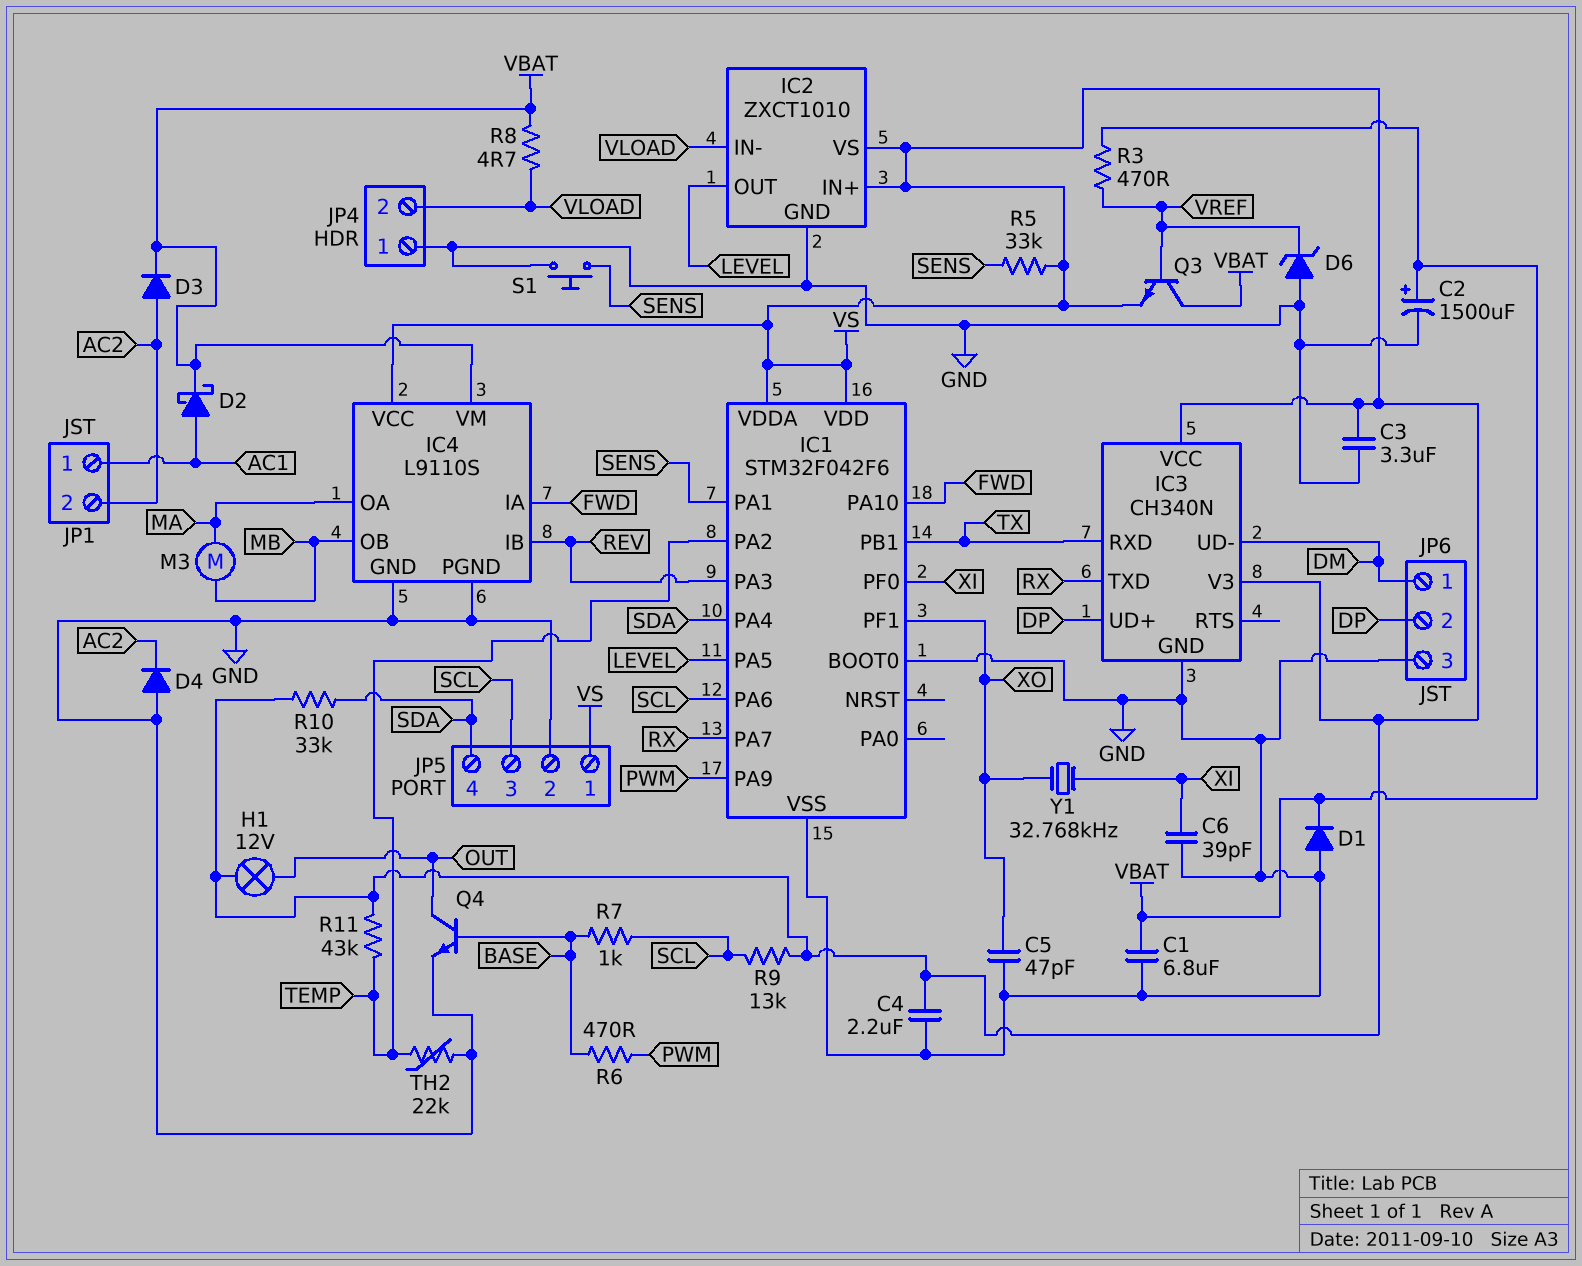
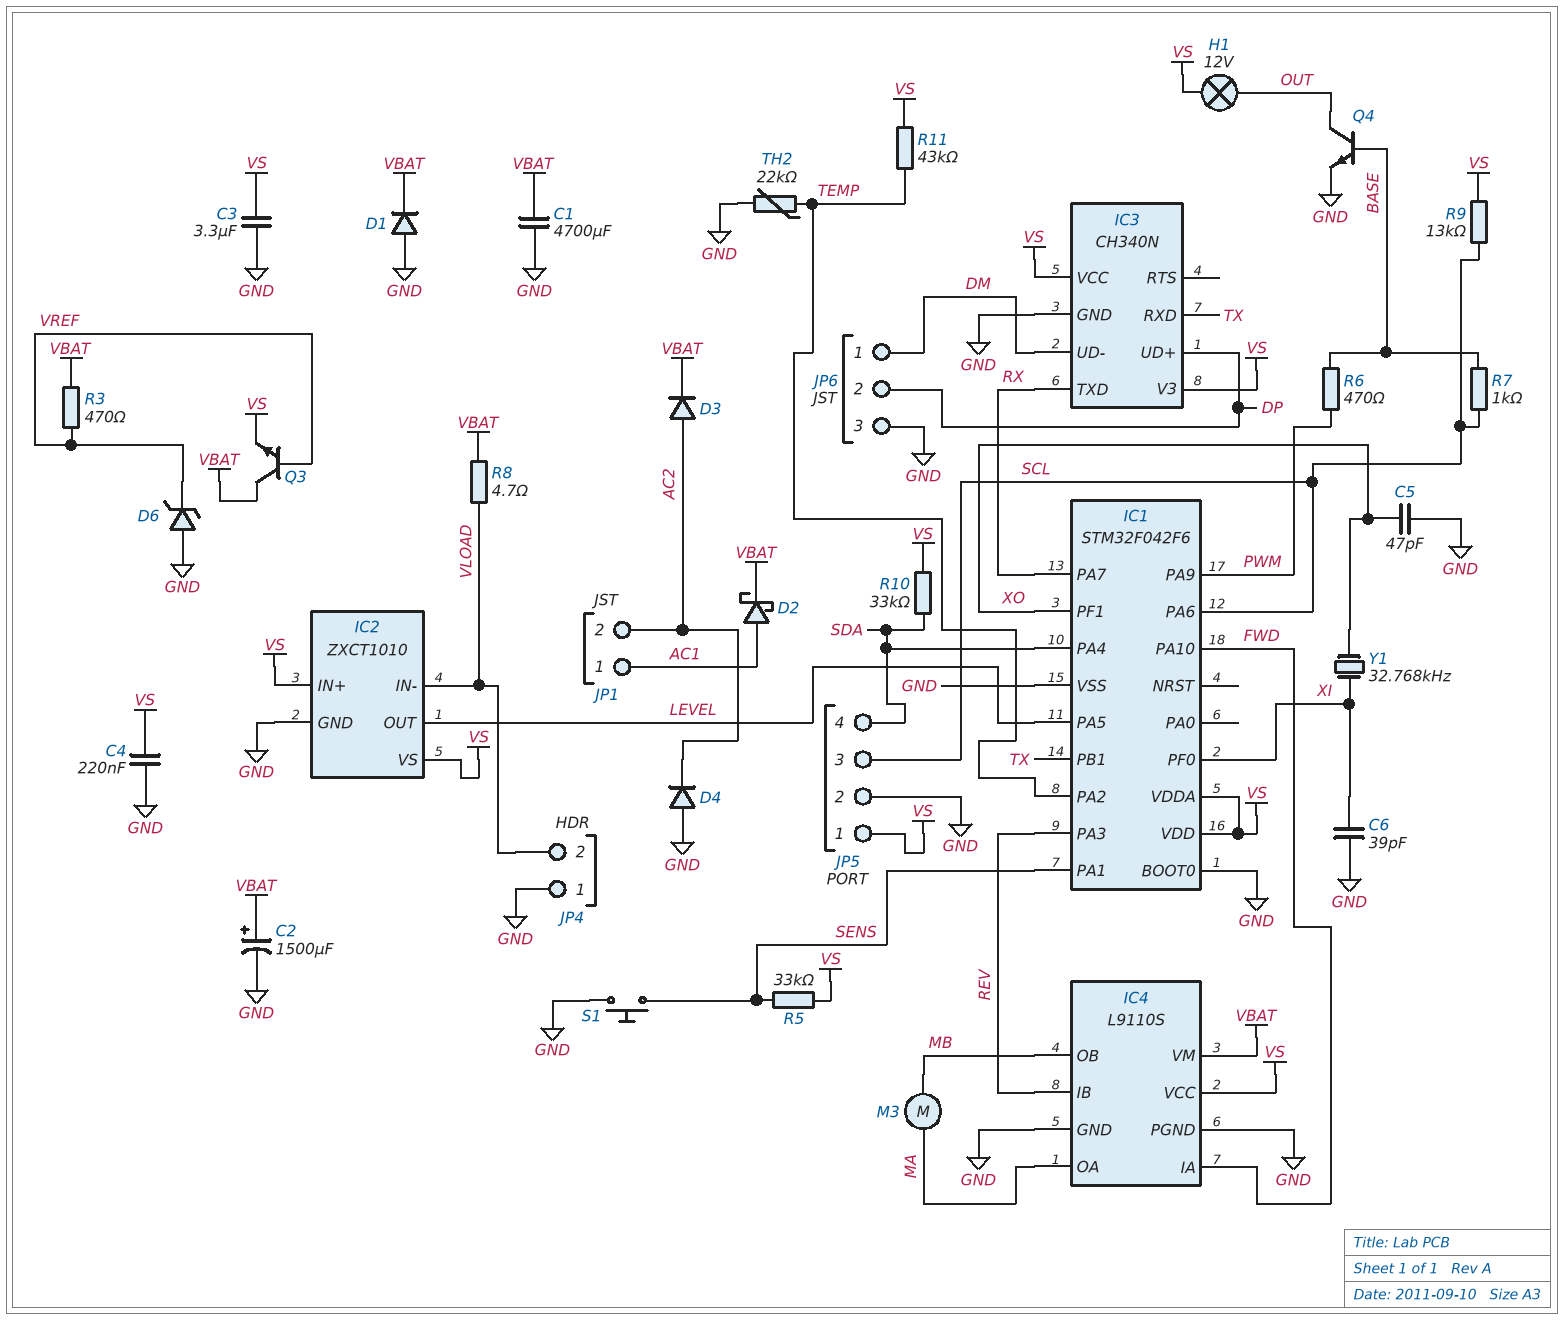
C1: 6.8uF (GND, VBAT) -> 4700uF (GND, VBAT)
C4: 2.2uF (GND, VS) -> 220nF (GND, VS)

